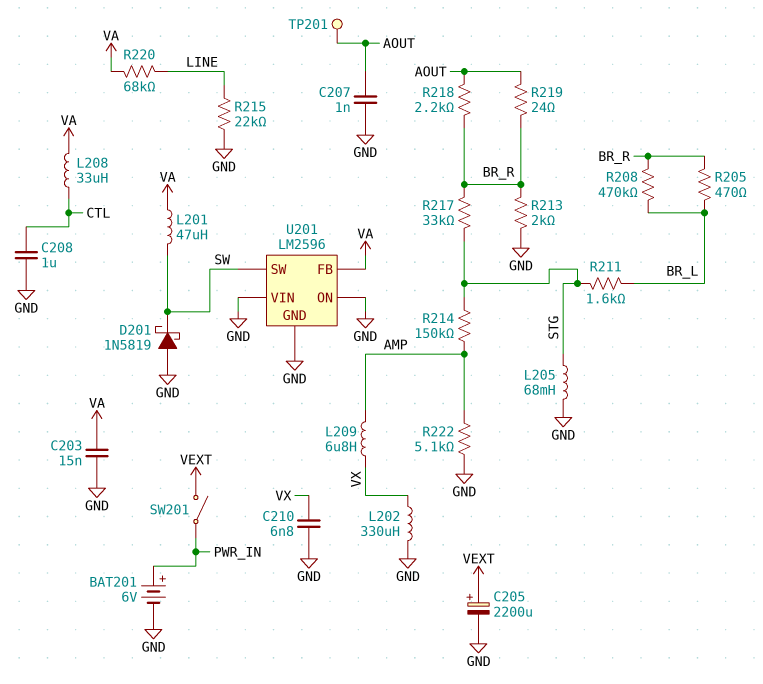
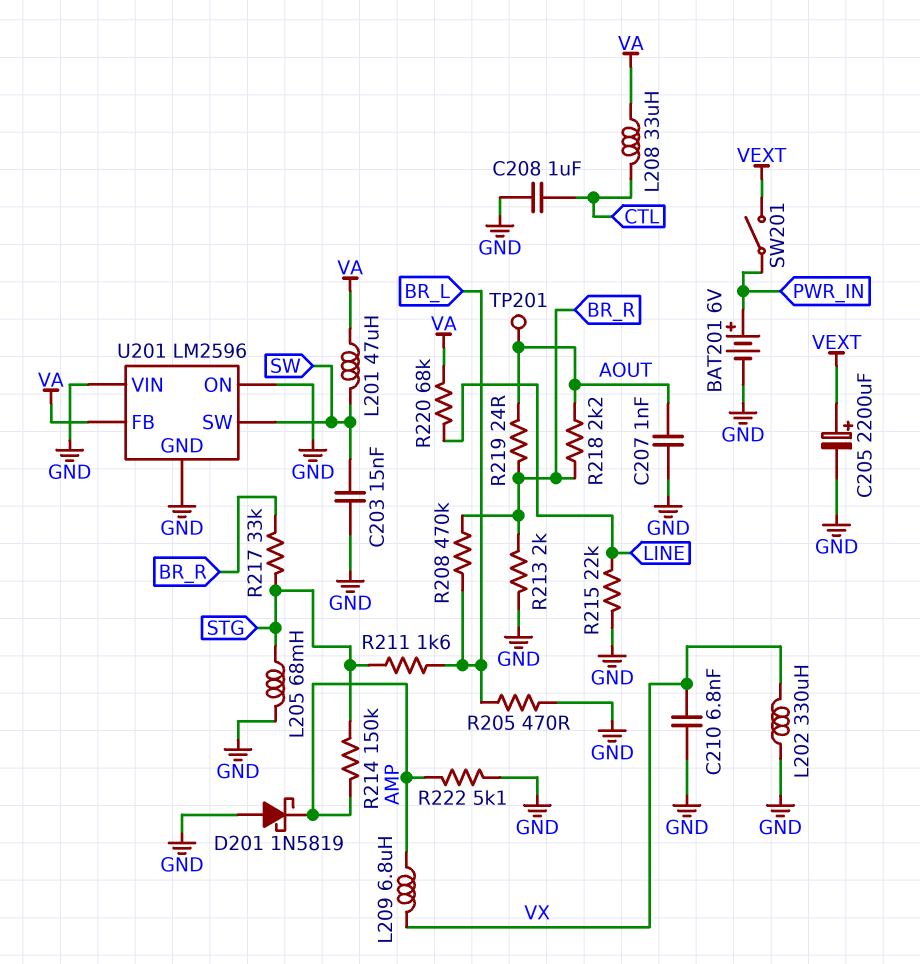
C203: 15nF (GND, VA) -> 15nF (GND, SW)
D201: schottky 1N5819 (A GND, K SW) -> schottky 1N5819 (A GND, K AMP)
R205: 470 (BR_L, BR_R) -> 470 (BR_L, GND)

